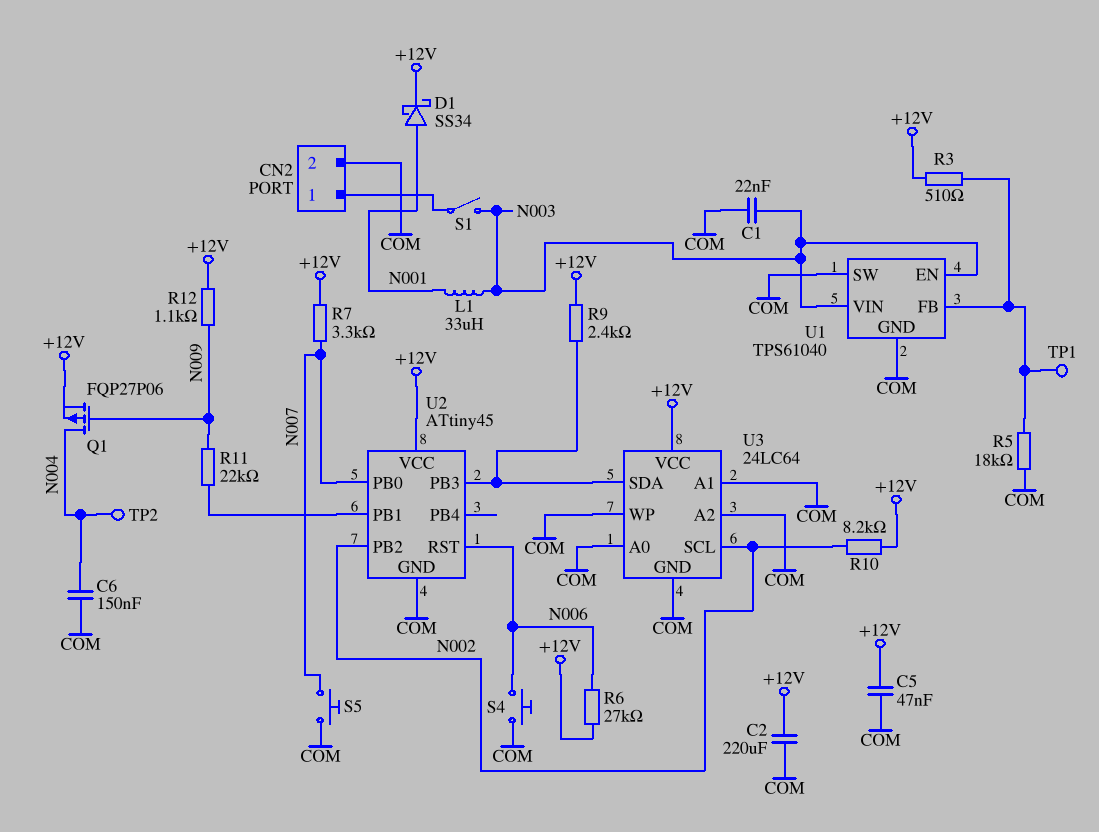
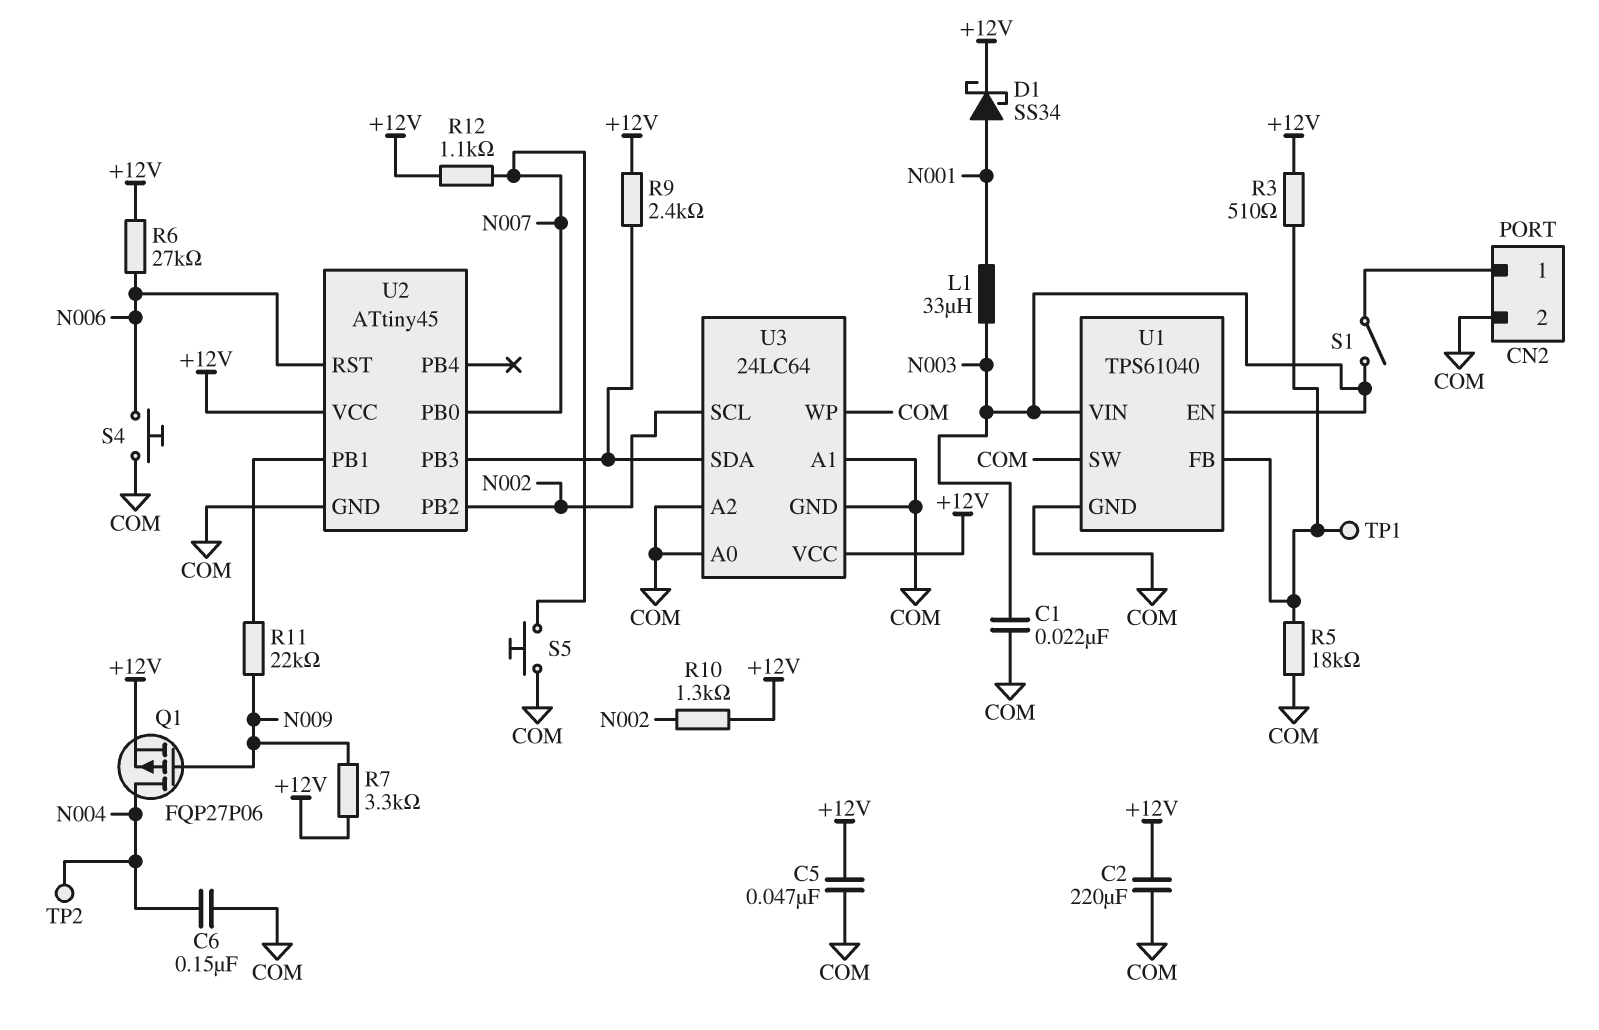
R7: 3.3k (+12V, N007) -> 3.3k (+12V, N009)
R10: 8.2k (+12V, N002) -> 1.3k (+12V, N002)
R12: 1.1k (+12V, N009) -> 1.1k (+12V, N007)

